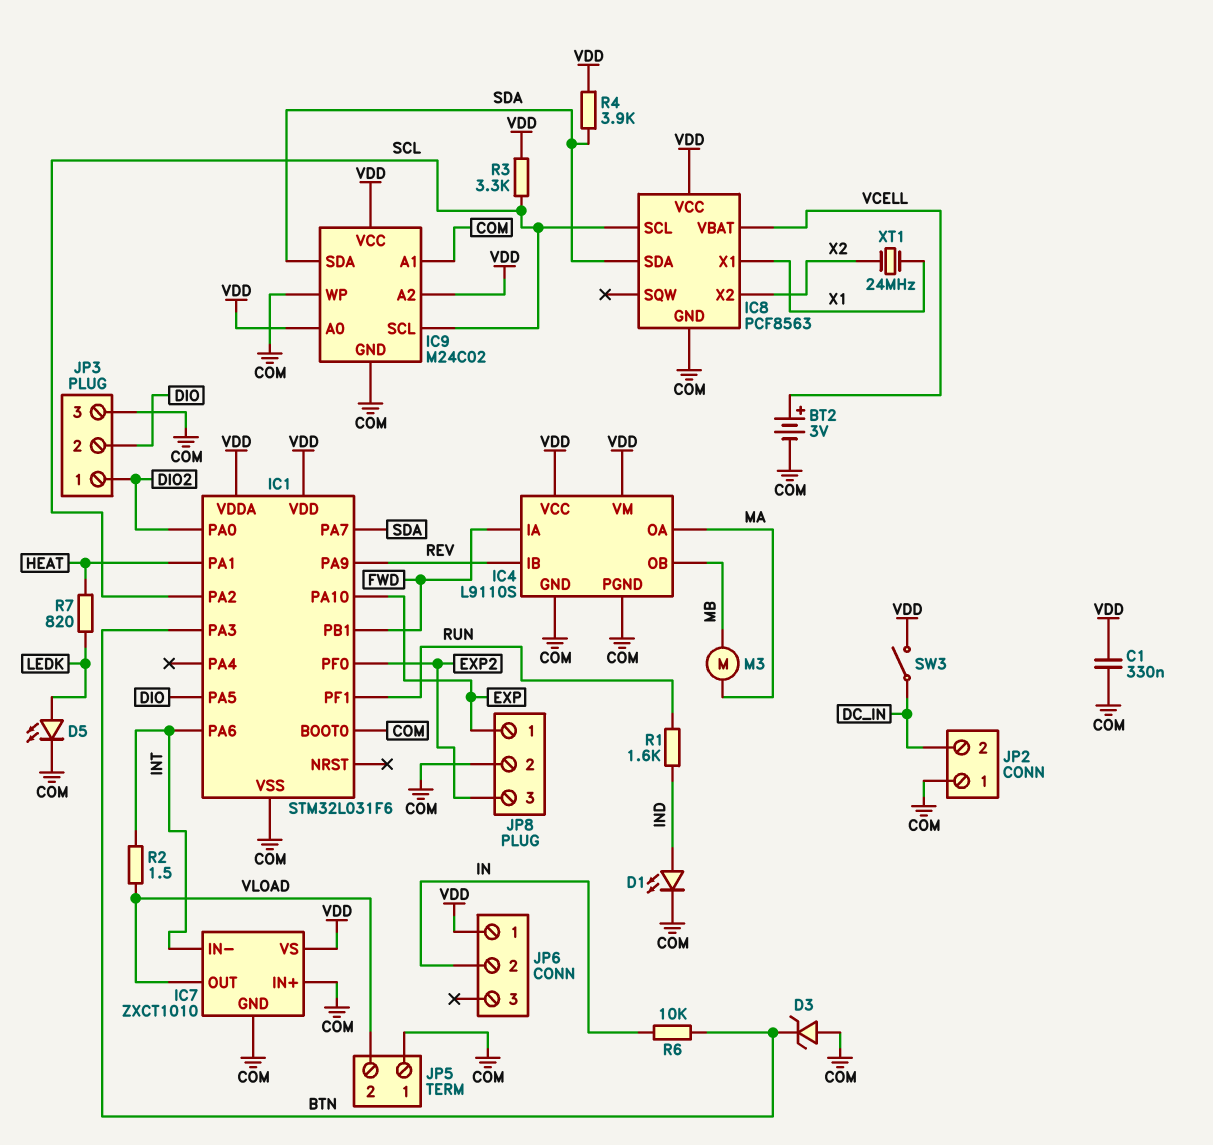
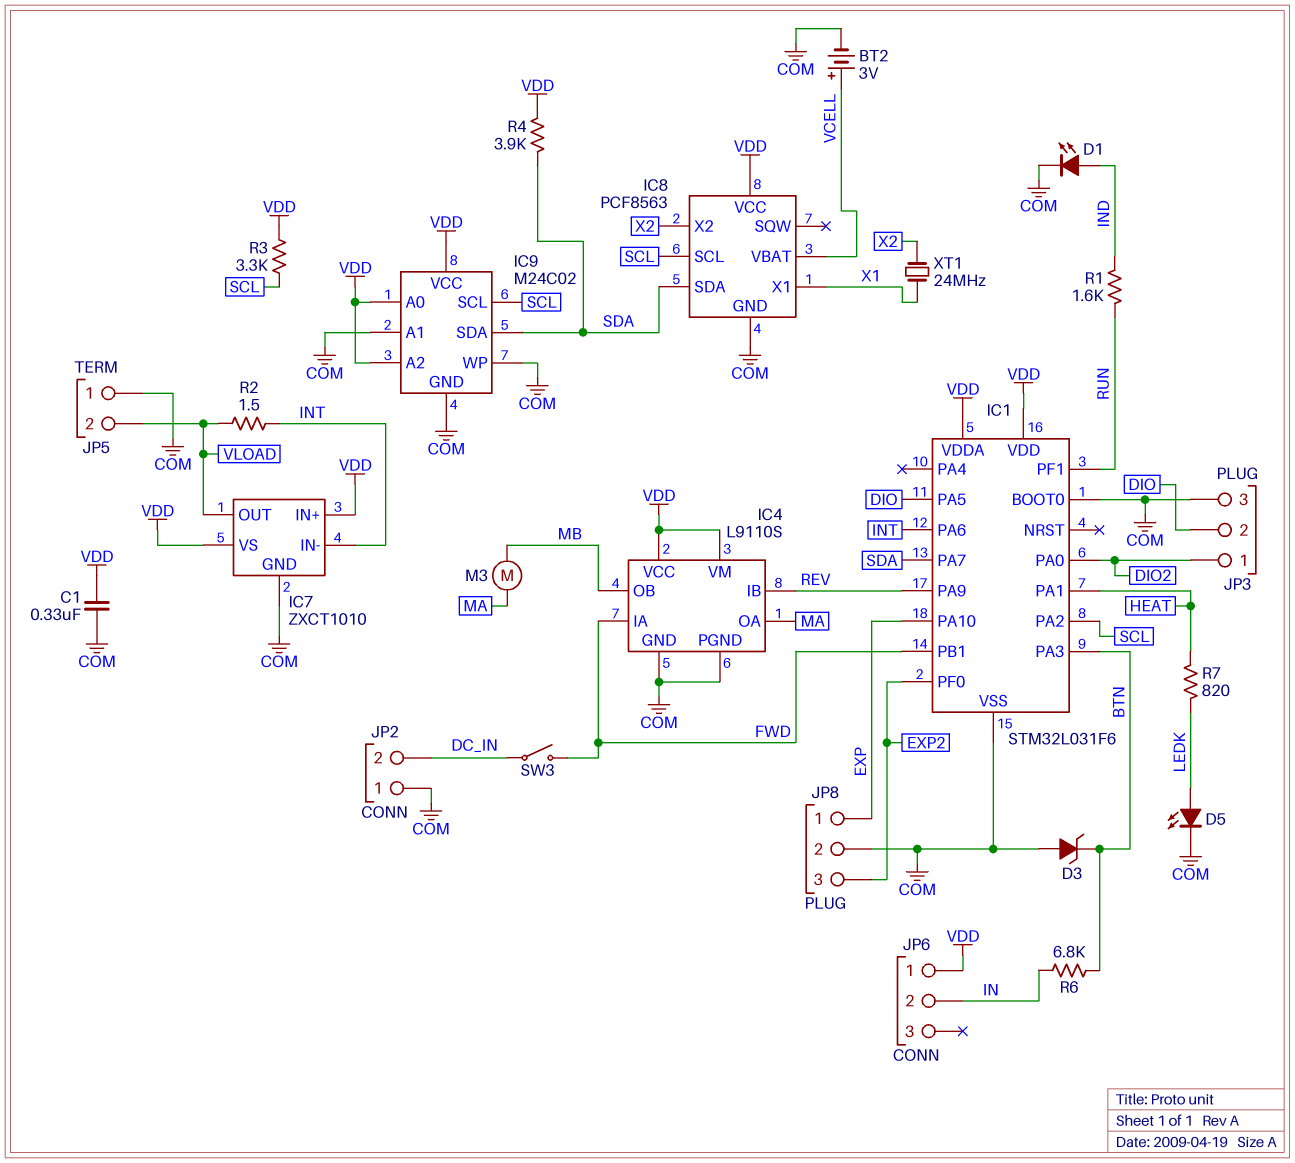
IC7 pin IN+: COM -> VDD
R6: 10k (BTN, IN) -> 6.8k (BTN, IN)
SW3: switch (DC_IN, VDD) -> switch (DC_IN, FWD)

